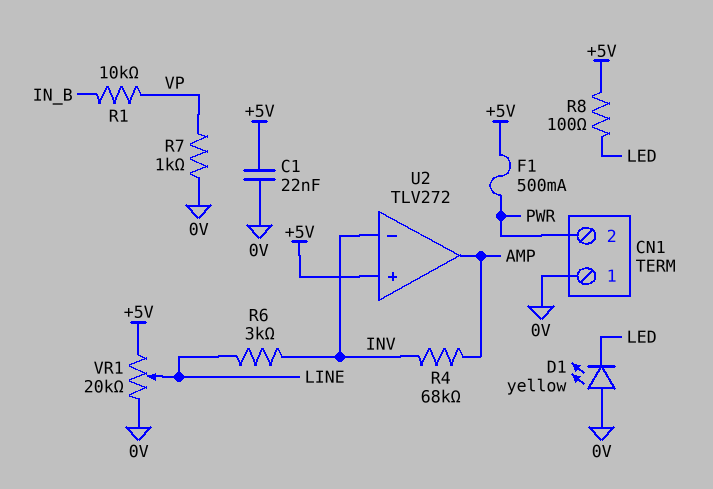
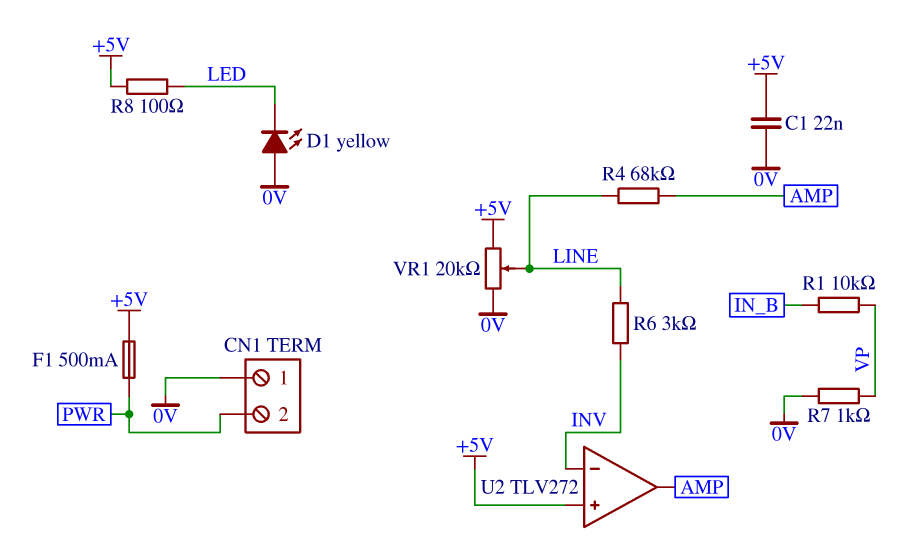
R4: 68k (AMP, INV) -> 68k (AMP, LINE)

